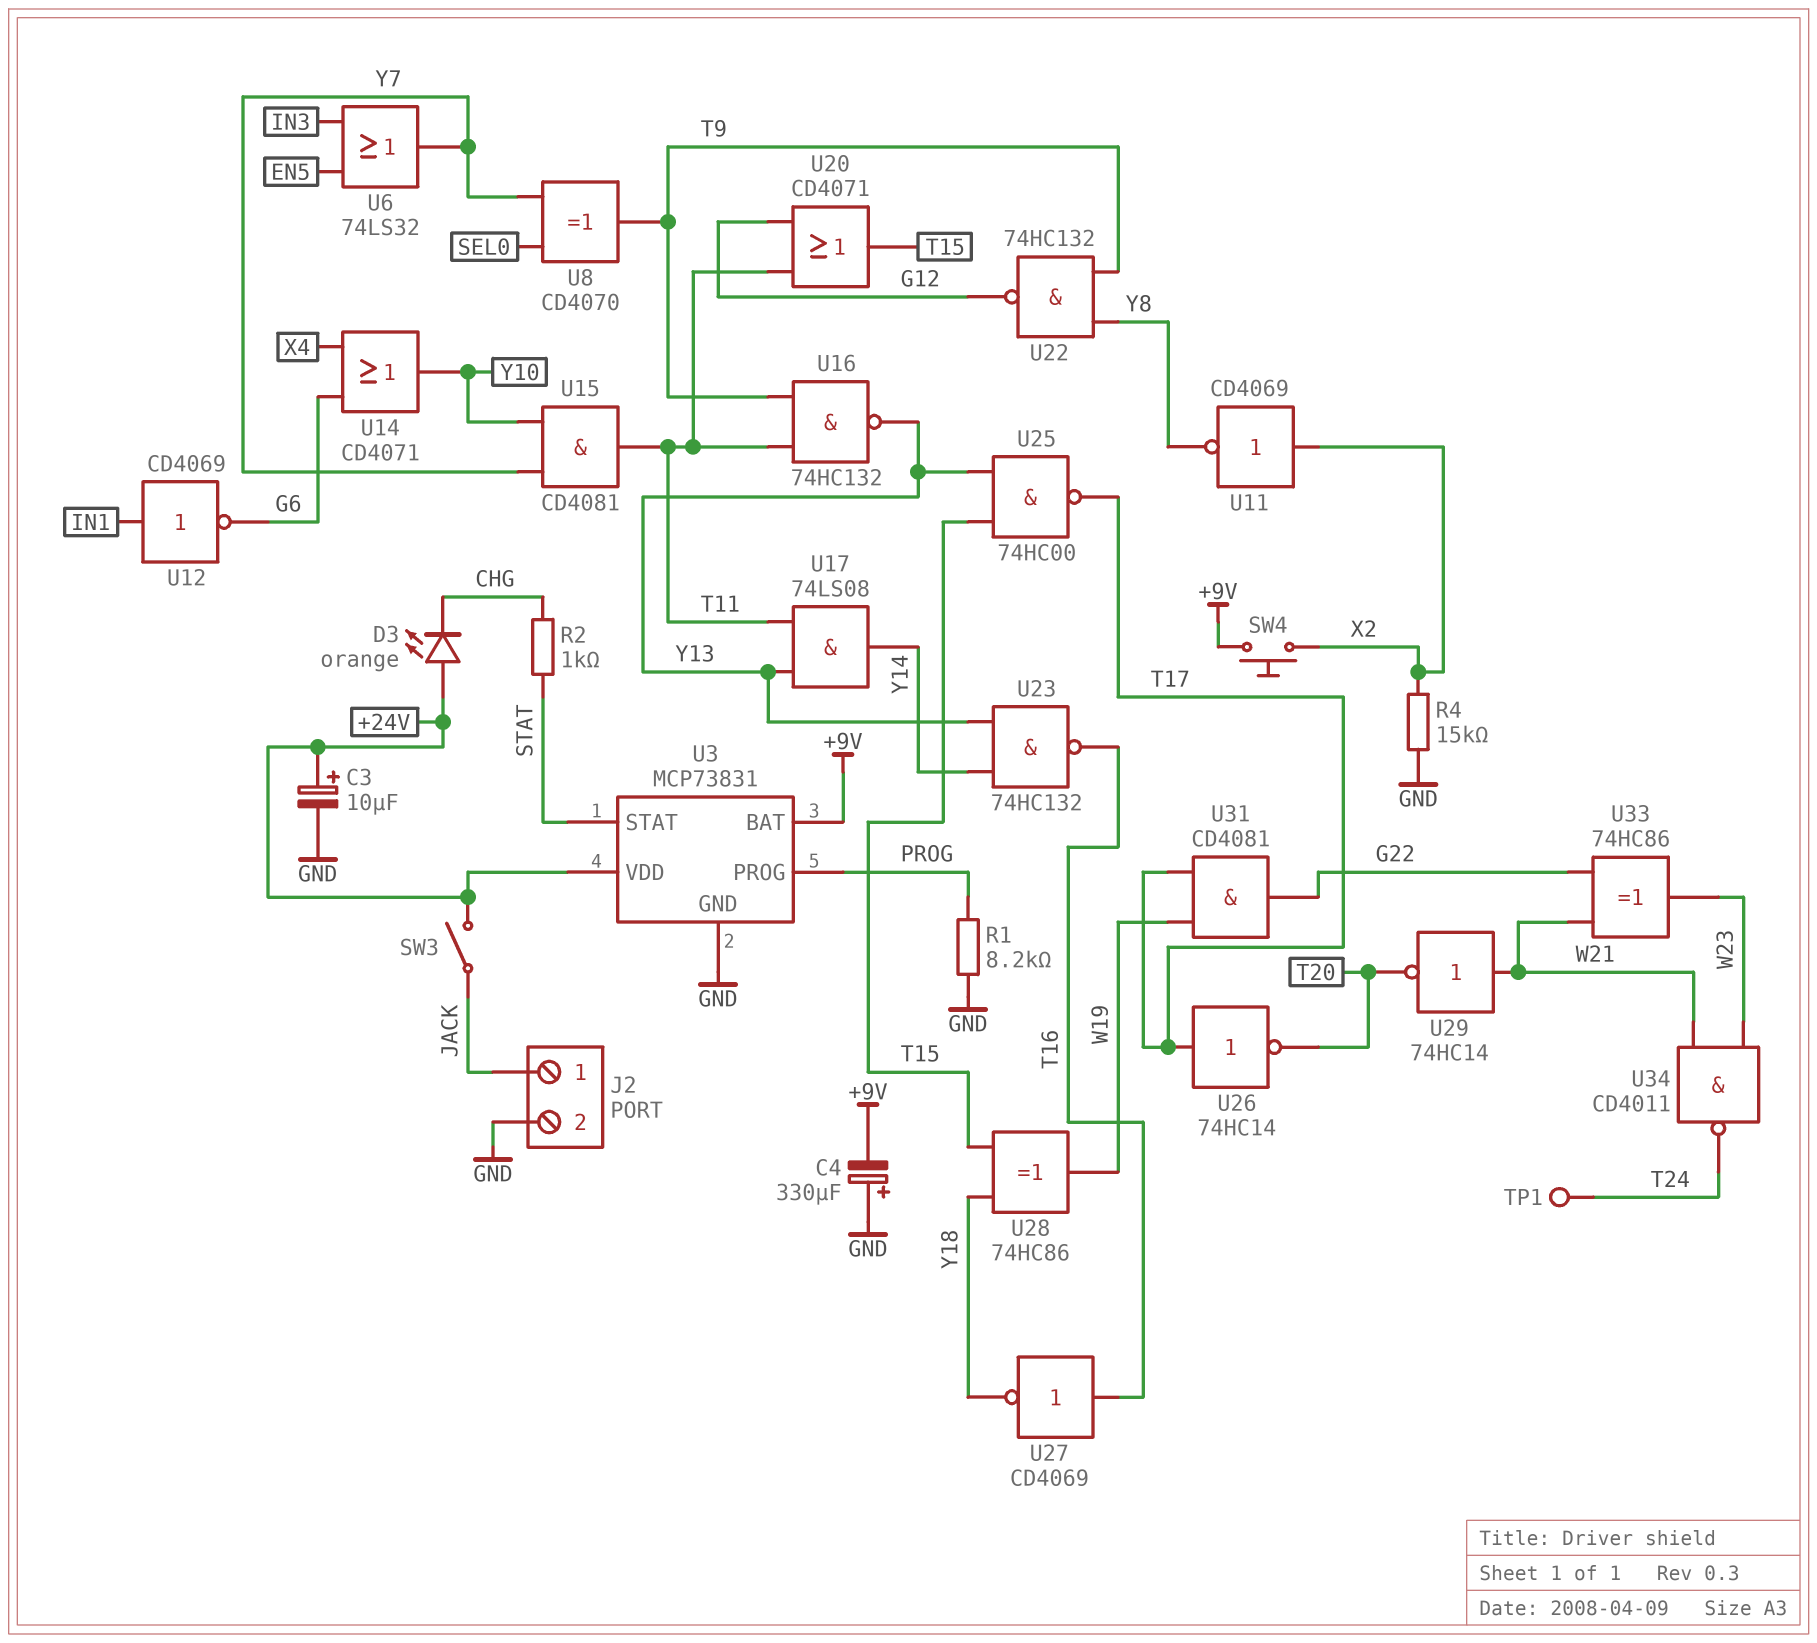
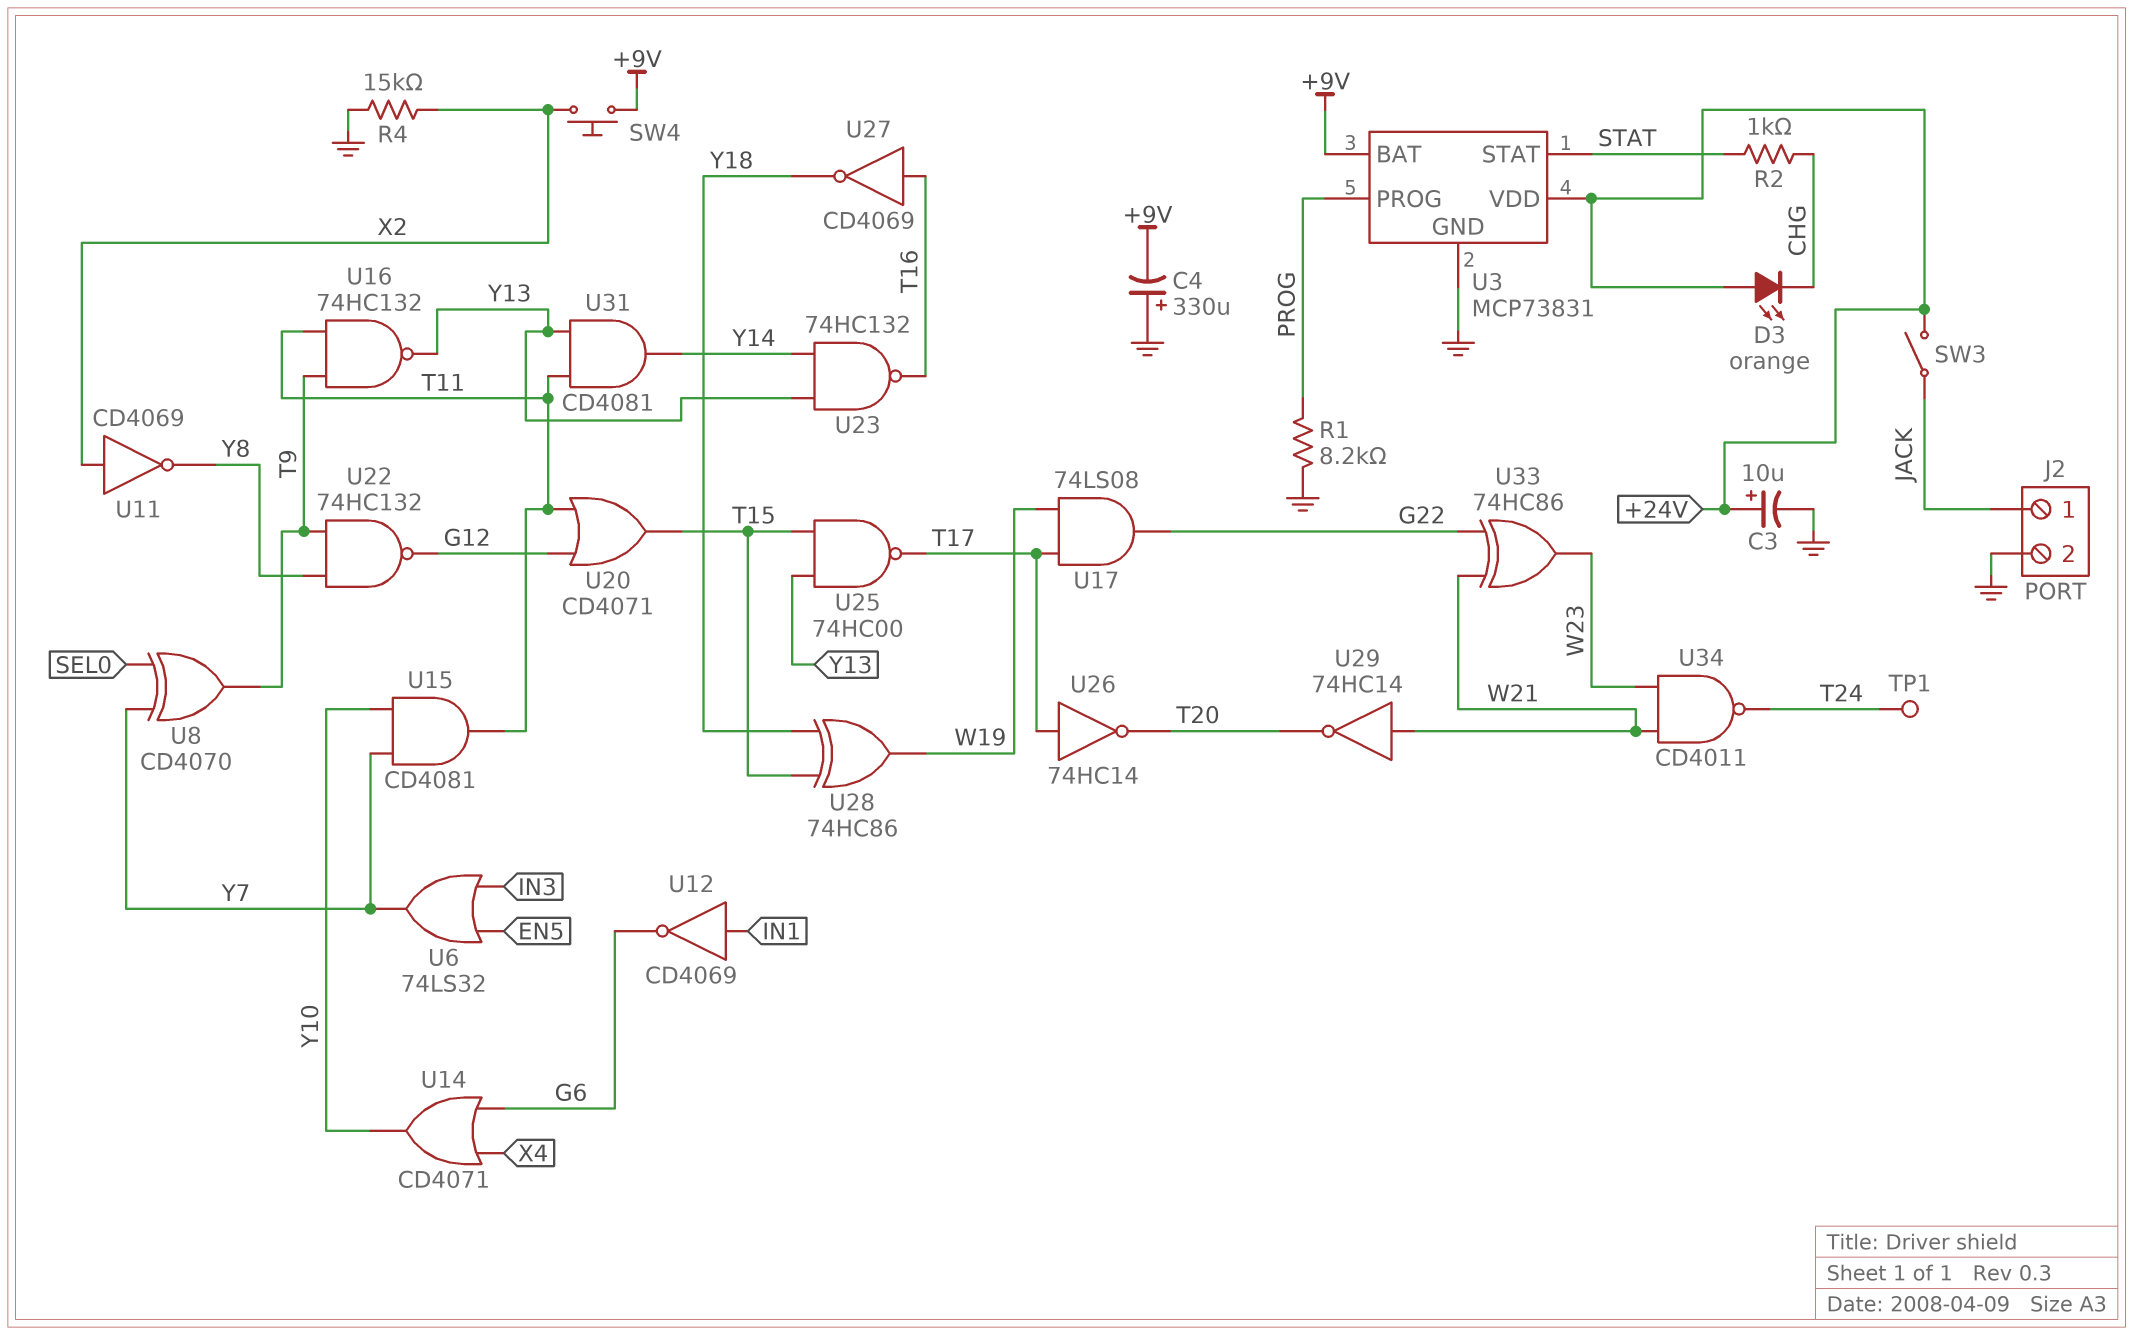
U17: AND 74LS08 (in T11, in Y13, out Y14) -> AND 74LS08 (in T17, in W19, out G22)
U31: AND CD4081 (in T17, in W19, out G22) -> AND CD4081 (in T11, in Y13, out Y14)

